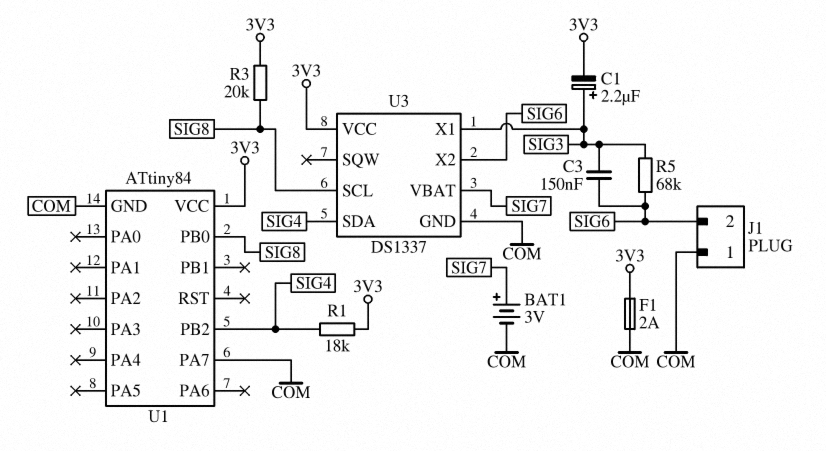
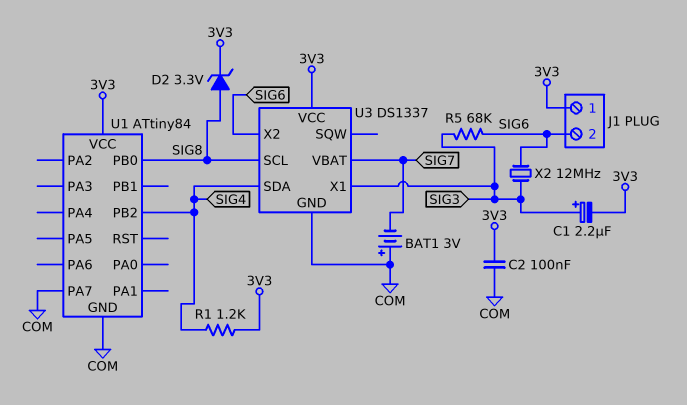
BAT1: 3V (plus SIG7, minus COM) -> 3V (plus COM, minus SIG7)
C2: none -> 100nF (3V3, COM)
C3: 150nF (SIG3, SIG6) -> none
D2: none -> zener 3.3V (A SIG8, K 3V3)
F1: 2A (3V3, COM) -> none
J1 pin 1: COM -> 3V3
R1: 18k (3V3, SIG4) -> 1.2k (3V3, SIG4)
R3: 20k (3V3, SIG8) -> none
X2: none -> 12MHz (SIG3, SIG6)

